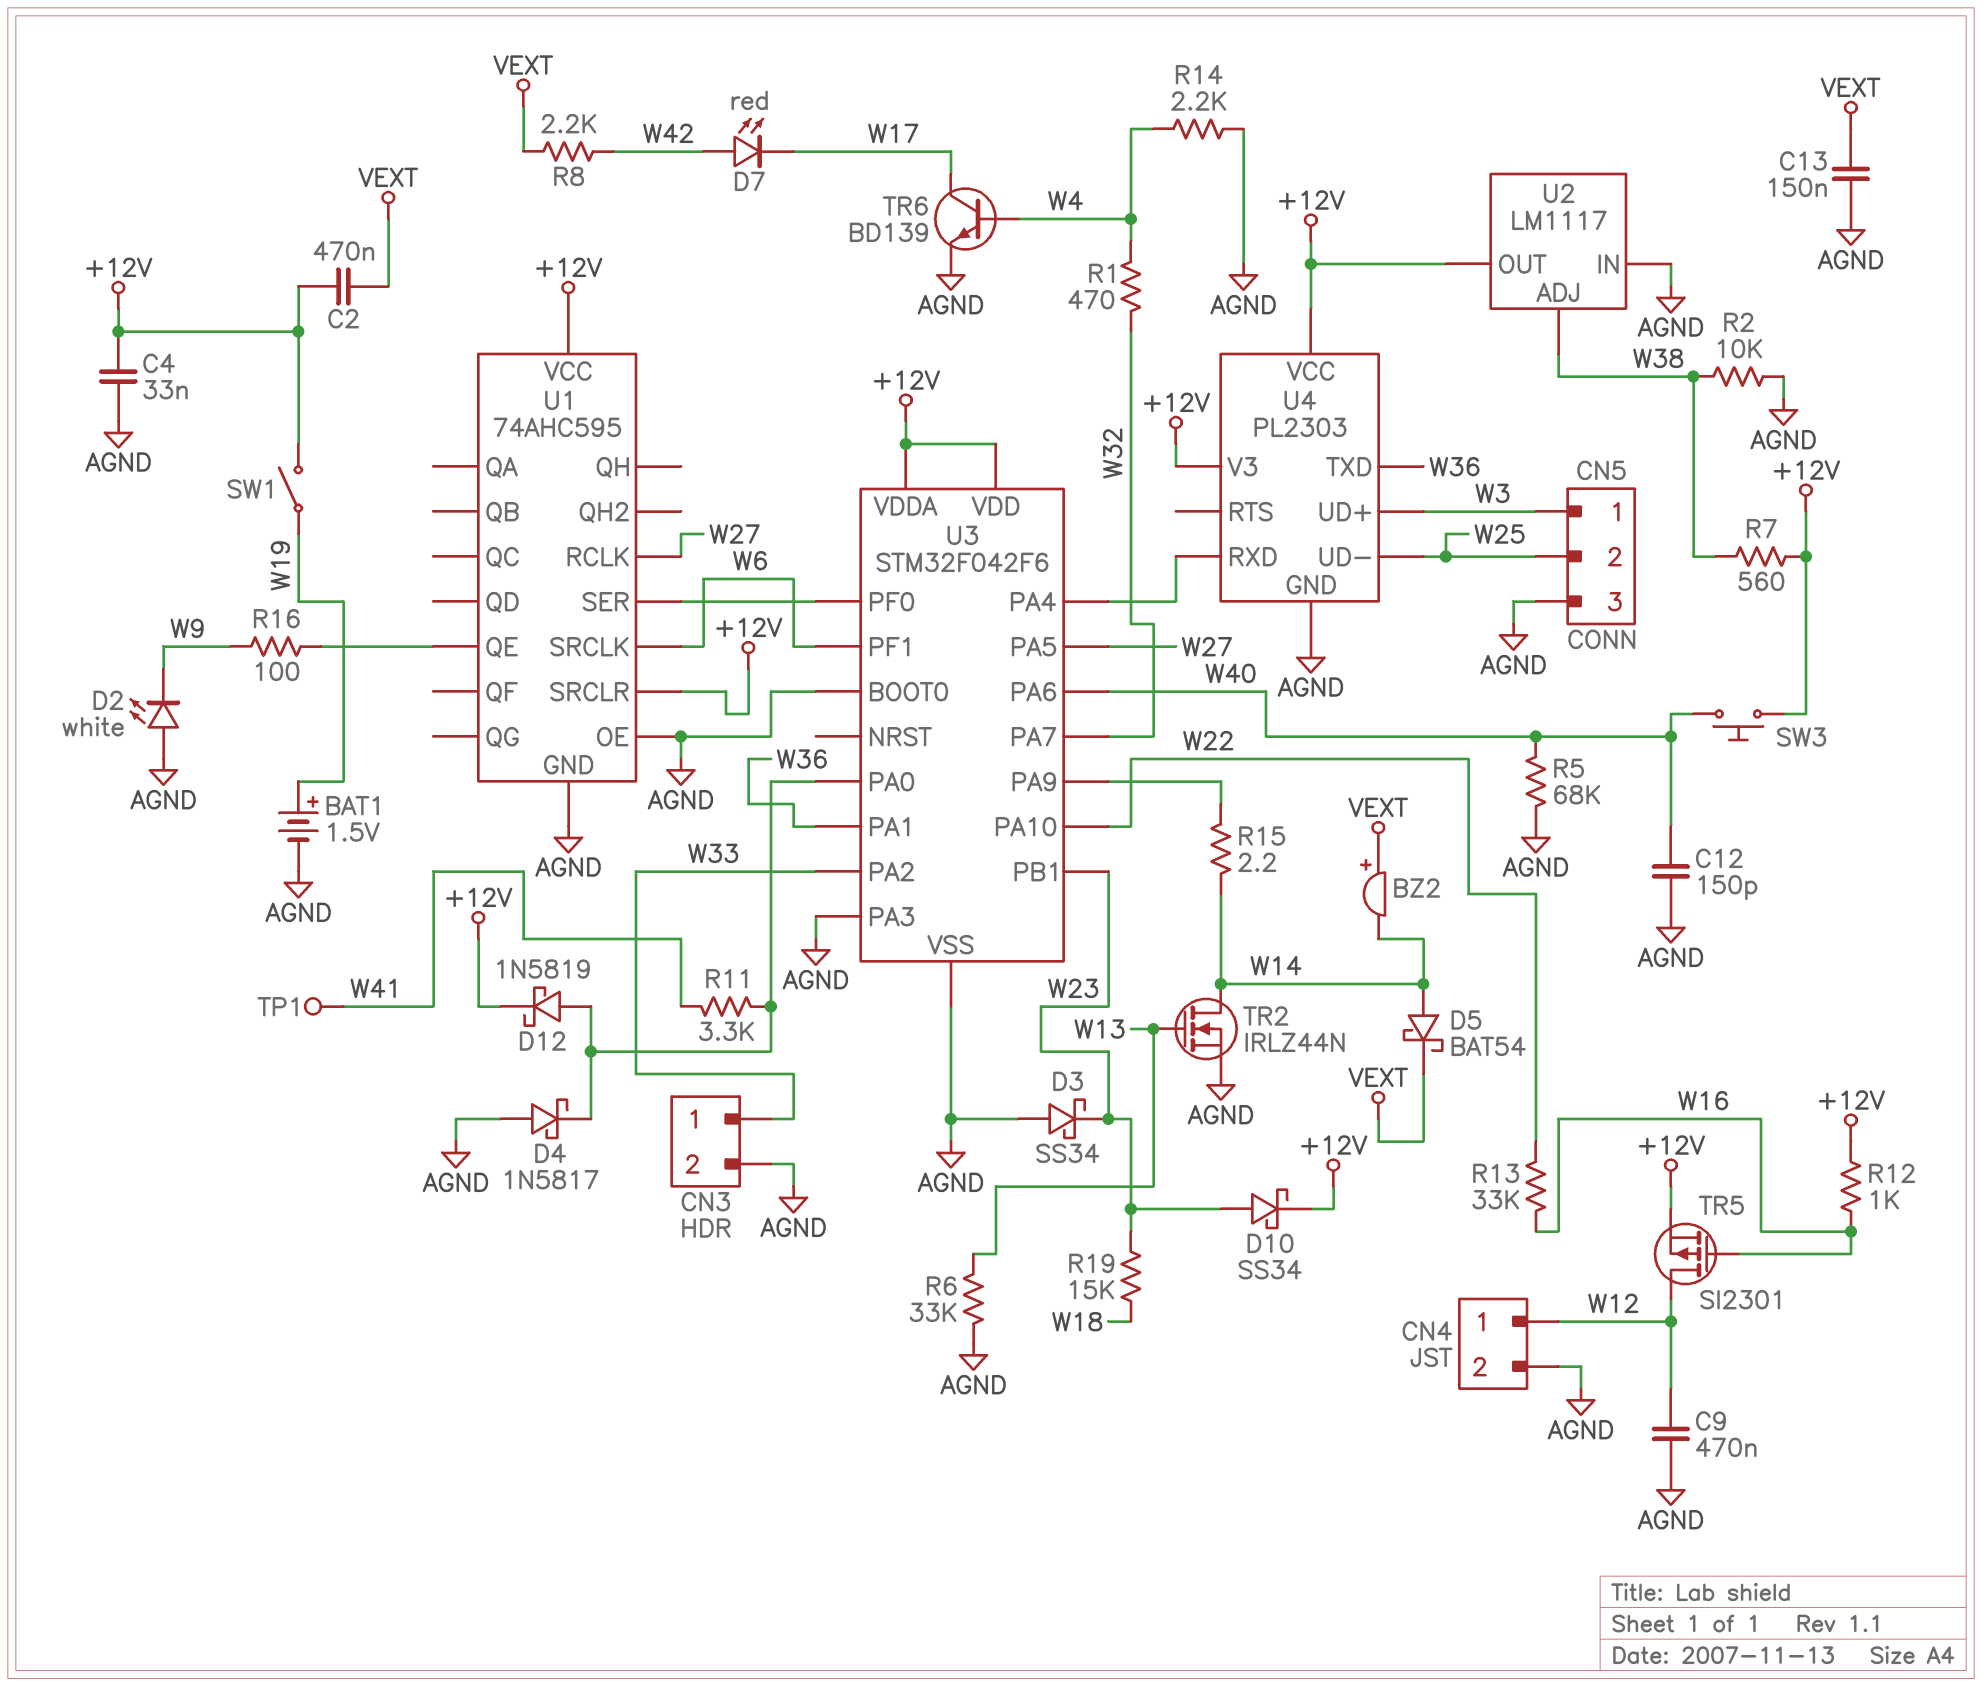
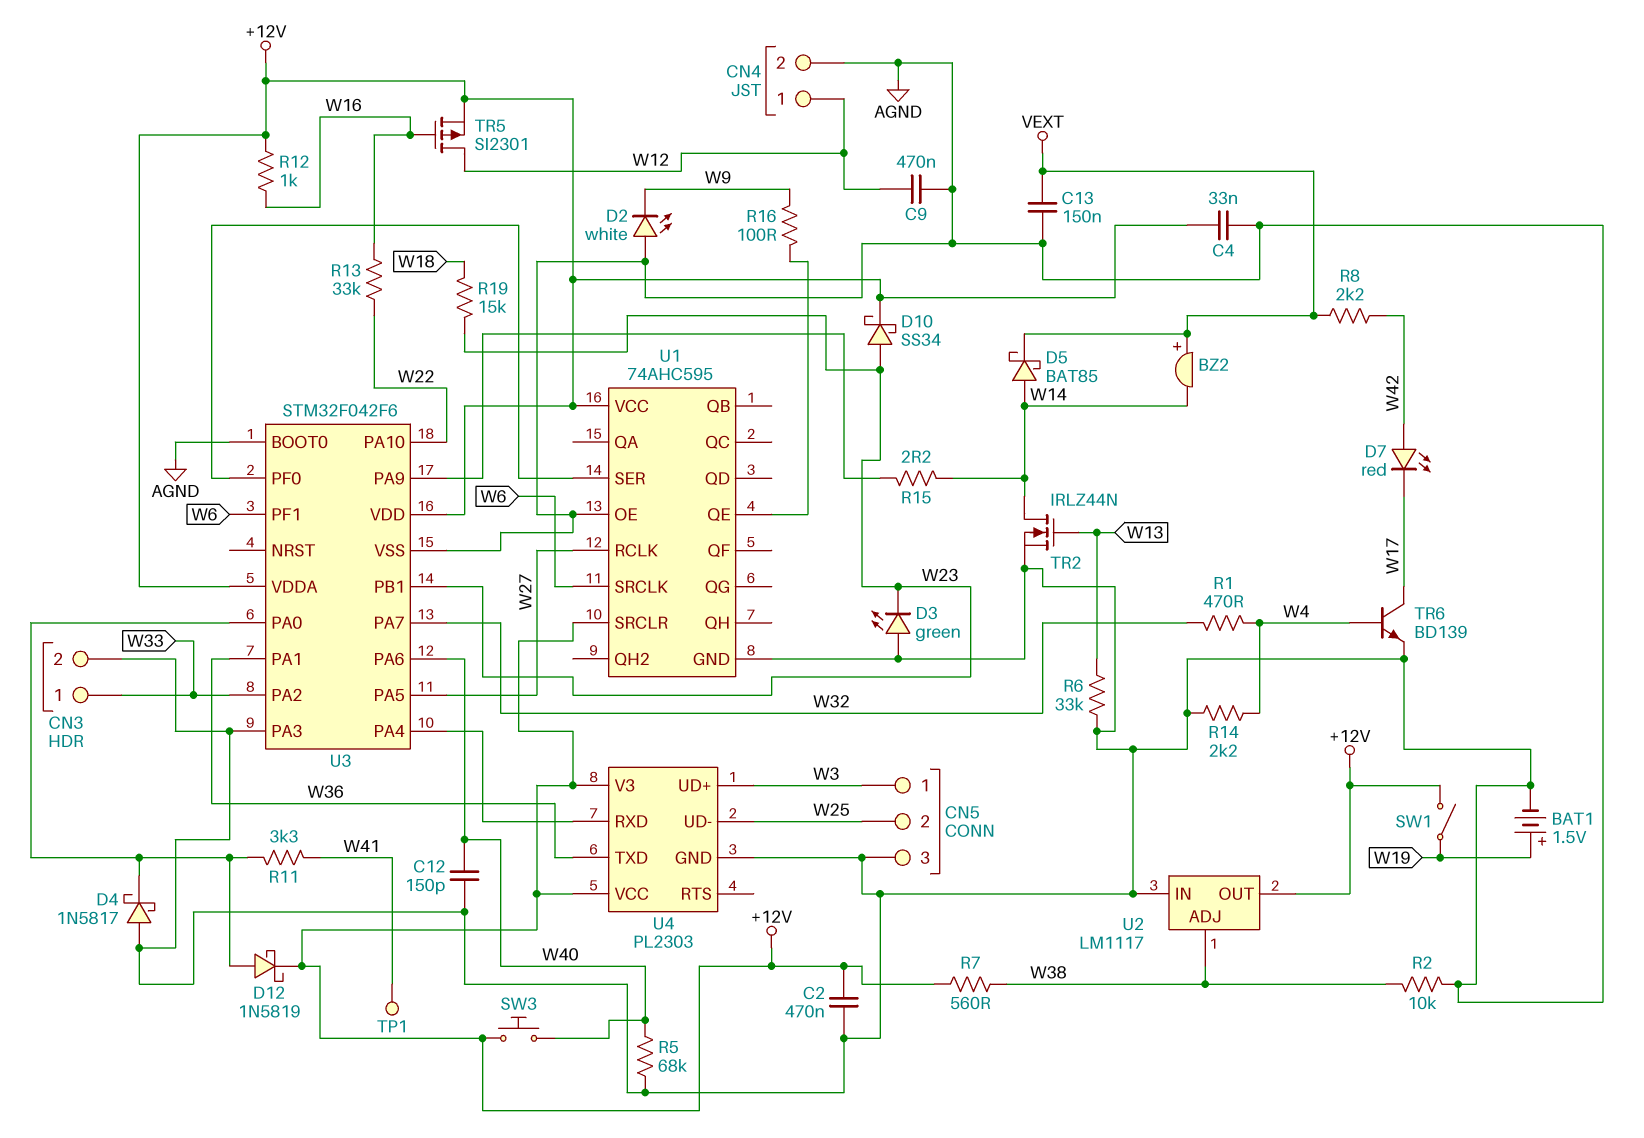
C2: 470nF (+12V, VEXT) -> 470nF (+12V, AGND)
D3: schottky SS34 (A AGND, K W23) -> LED green (A AGND, K W23)
D5: schottky BAT54 (A W14, K VEXT) -> schottky BAT85 (A W14, K VEXT)

